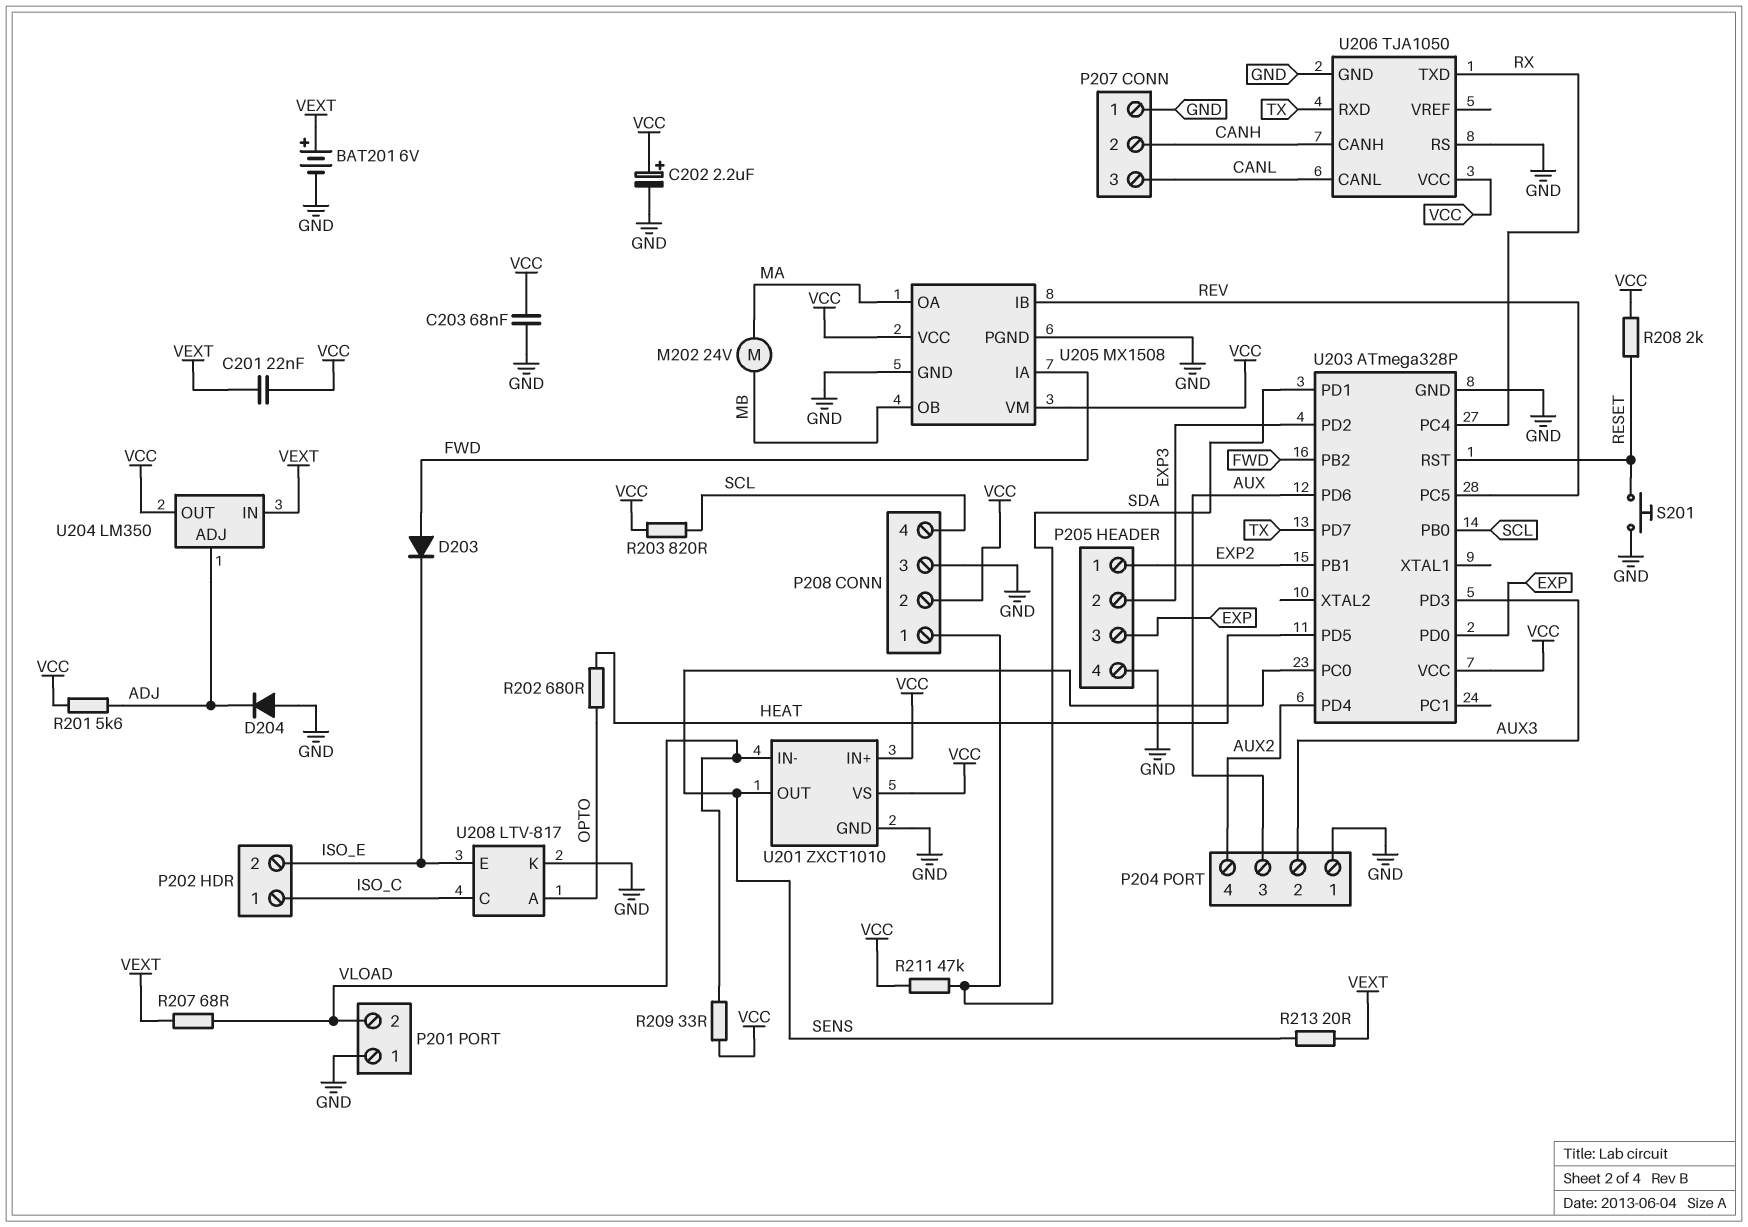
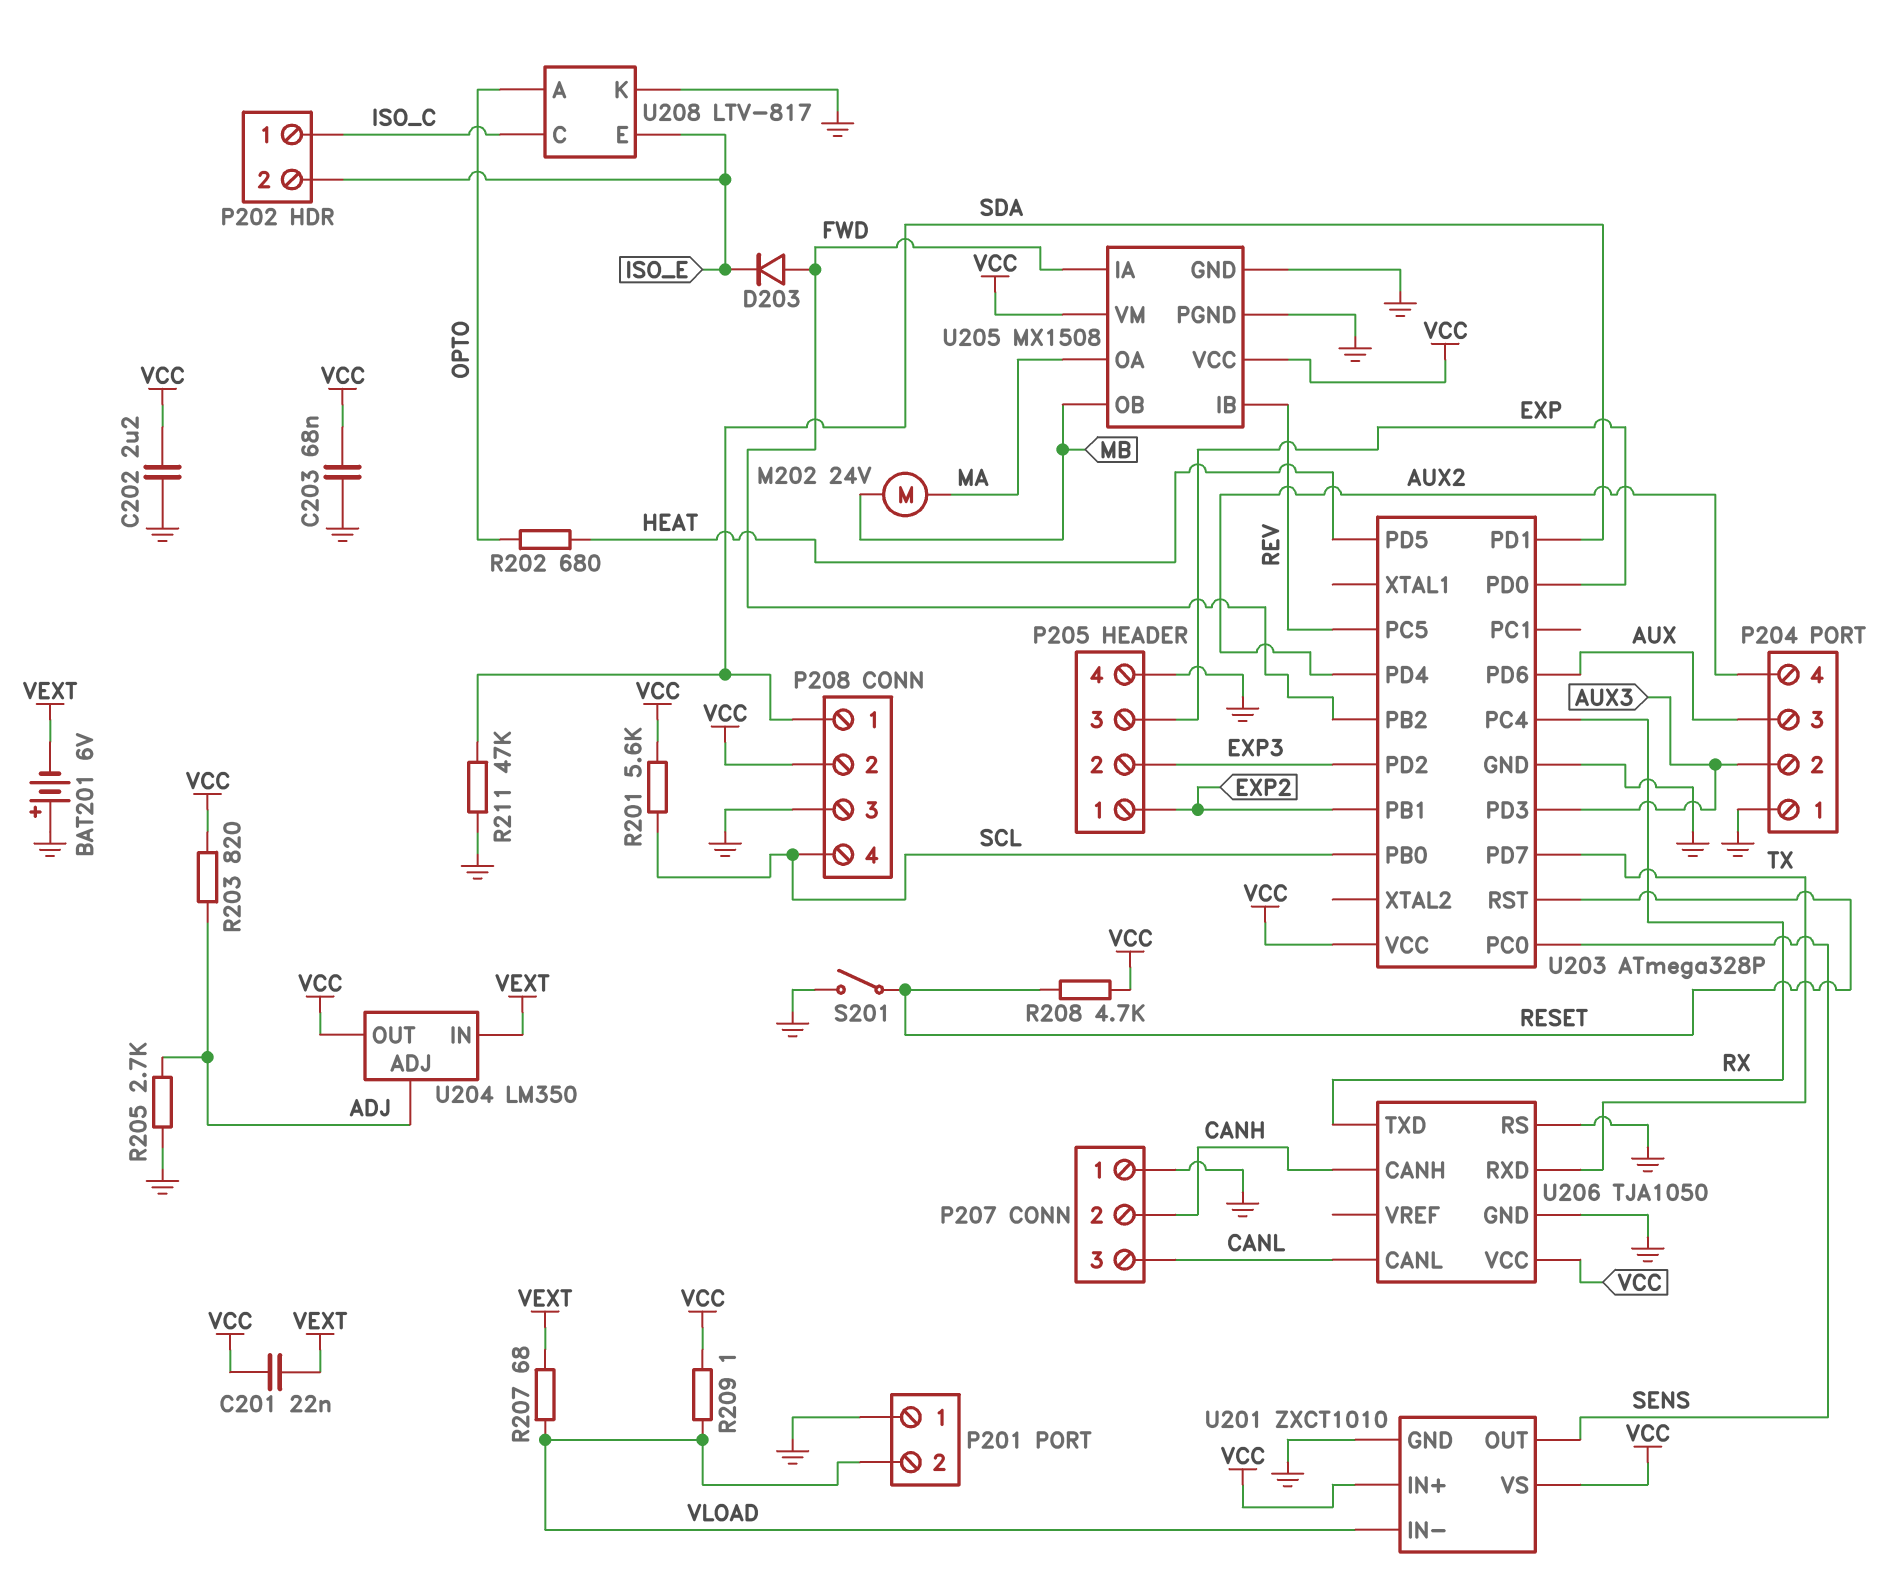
BAT201: 6V (plus VEXT, minus GND) -> 6V (plus GND, minus VEXT)
C202: 2.2uF (plus VCC, minus GND) -> 2.2uF (GND, VCC)
D204: diode (A GND, K ADJ) -> none
R201: 5.6k (ADJ, VCC) -> 5.6k (SCL, VCC)
R203: 820 (SCL, VCC) -> 820 (ADJ, VCC)
R205: none -> 2.7k (ADJ, GND)
R208: 2k (RESET, VCC) -> 4.7k (RESET, VCC)
R209: 33 (VCC, VLOAD) -> 1 (VCC, VLOAD)
R211: 47k (SDA, VCC) -> 47k (GND, SDA)
R213: 20 (SENS, VEXT) -> none
S201: button (GND, RESET) -> switch (GND, RESET)

